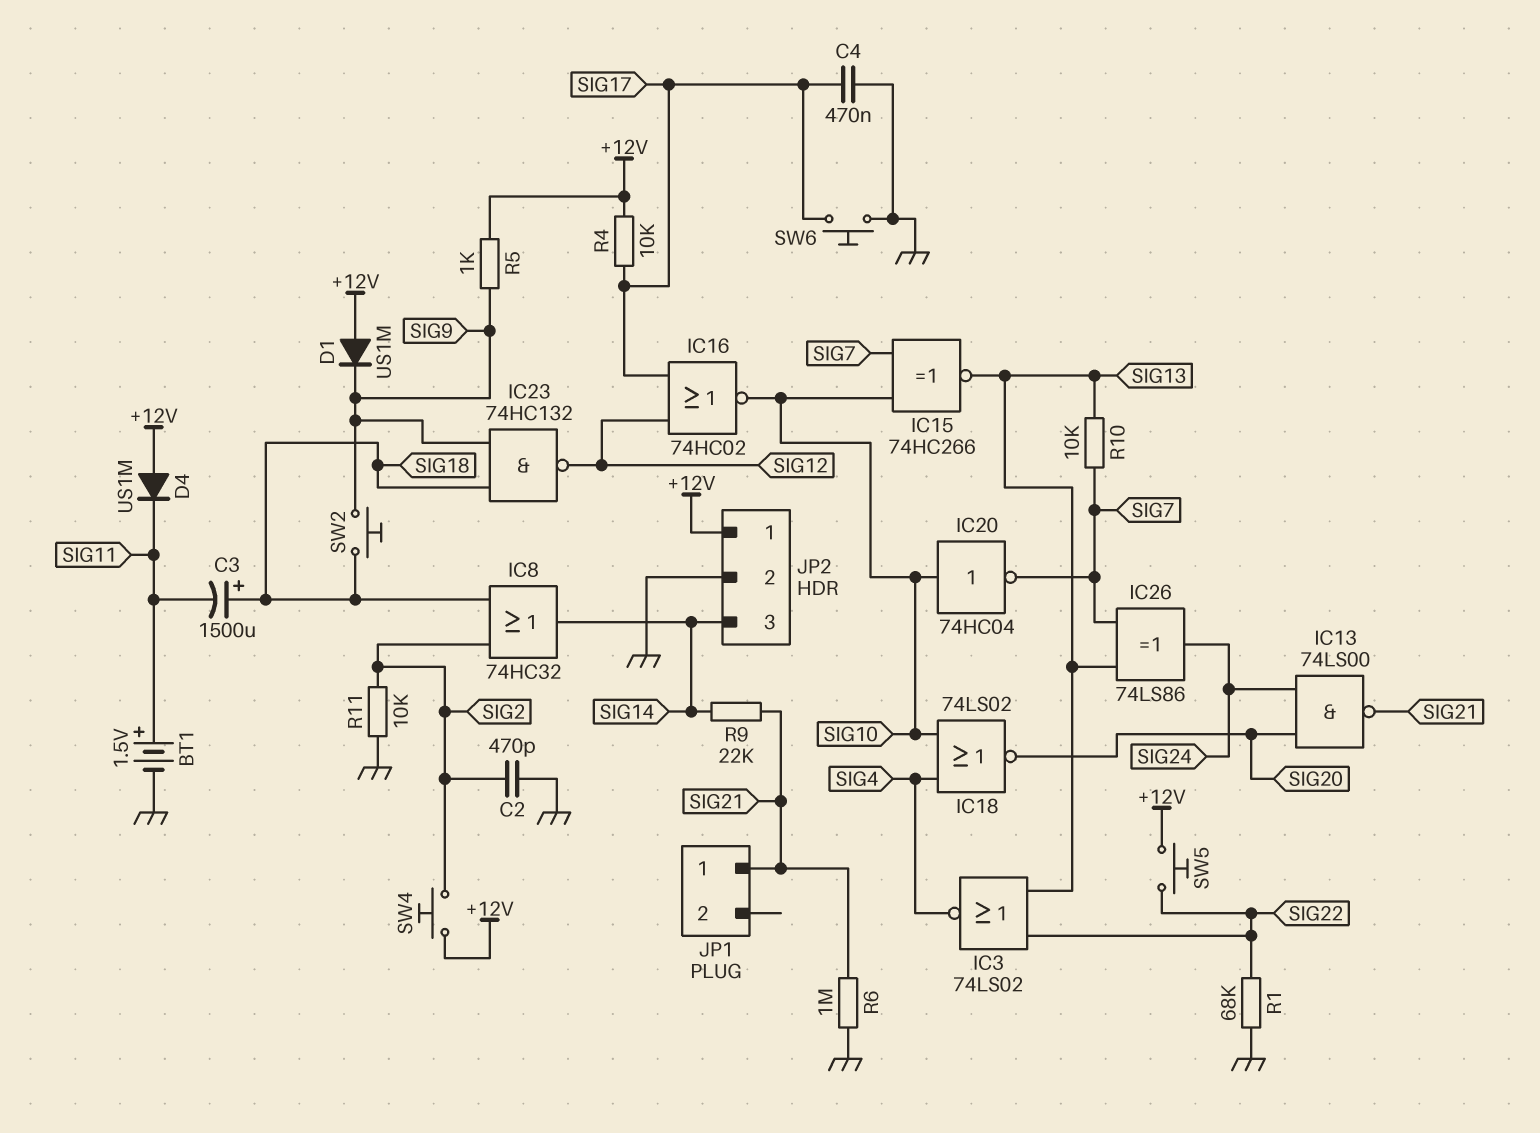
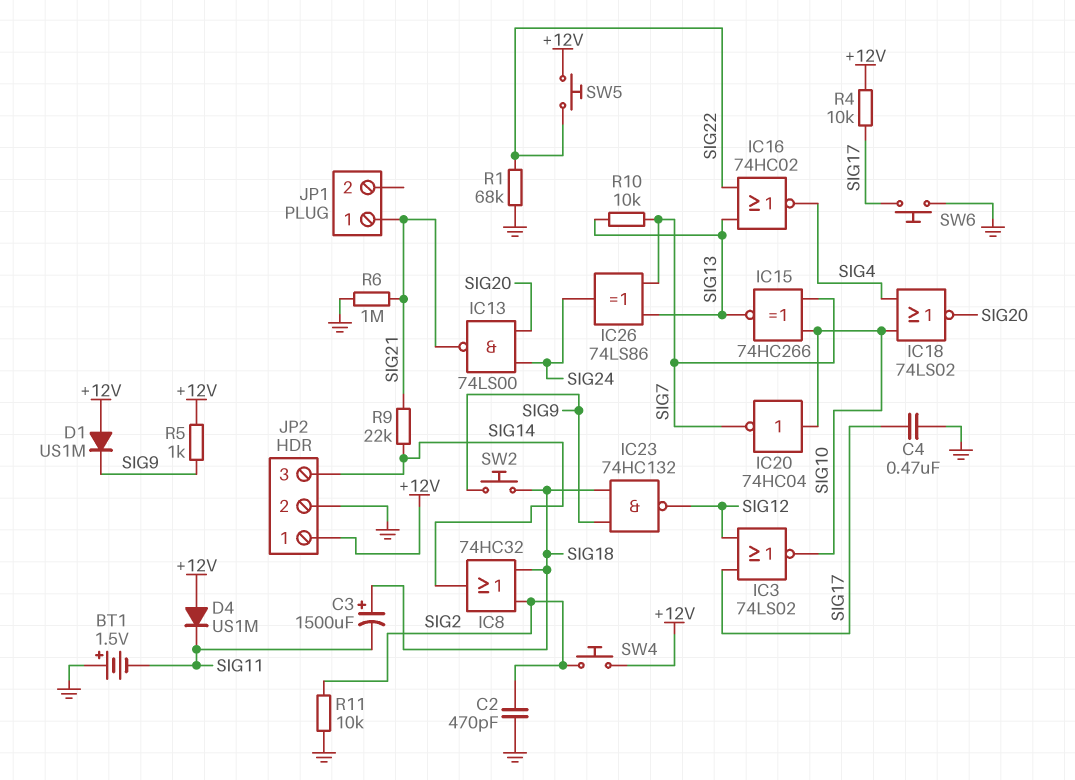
BT1: 1.5V (plus SIG11, minus GND) -> 1.5V (plus GND, minus SIG11)
IC3: NOR 74LS02 (in SIG13, in SIG22, out SIG4) -> NOR 74LS02 (in SIG12, in SIG17, out SIG10)
IC16: NOR 74HC02 (in SIG12, in SIG17, out SIG10) -> NOR 74HC02 (in SIG13, in SIG22, out SIG4)

